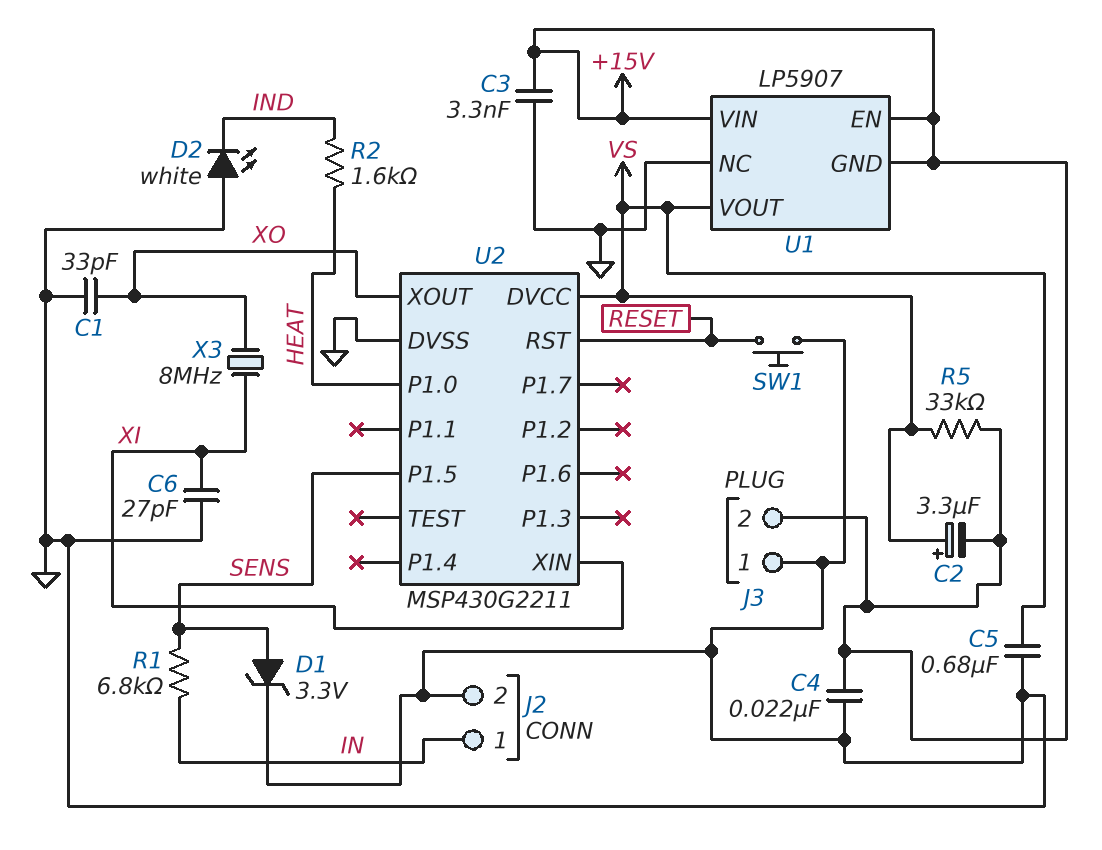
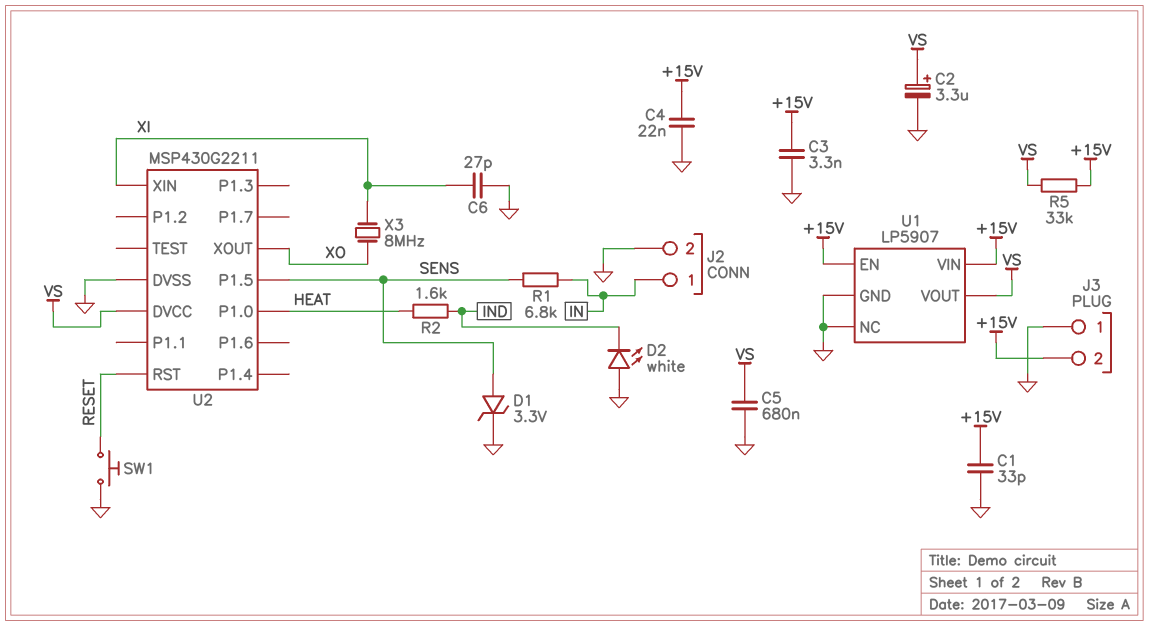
C1: 33pF (GND, XO) -> 33pF (+15V, GND)
C2: 3.3uF (plus VS, minus +15V) -> 3.3uF (plus VS, minus GND)
U1 pin GND: +15V -> GND

